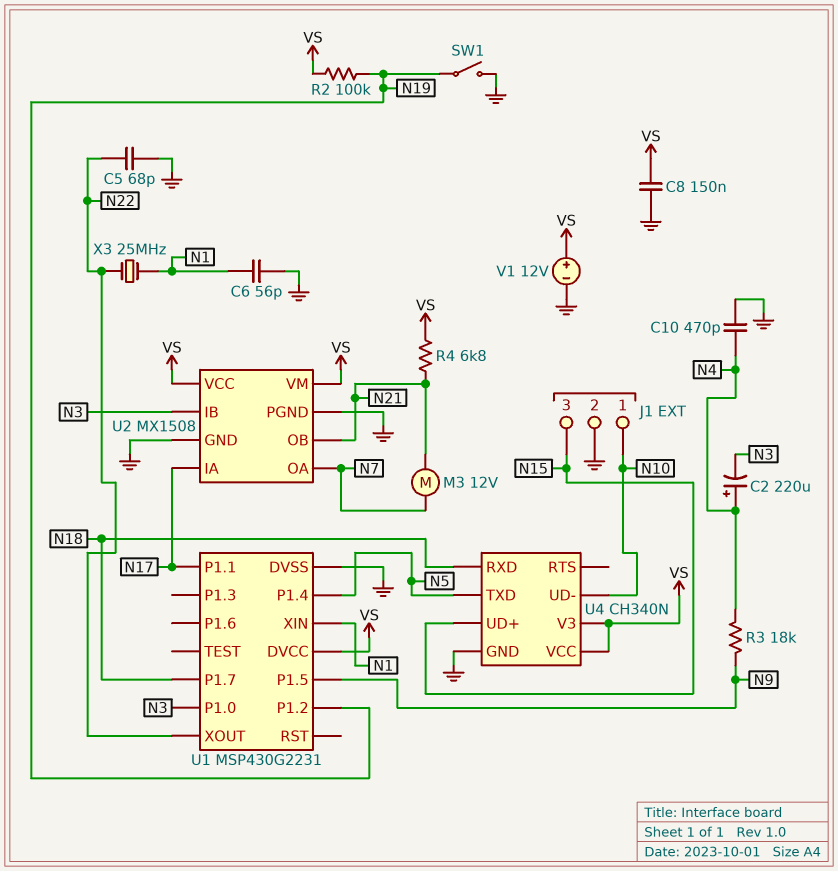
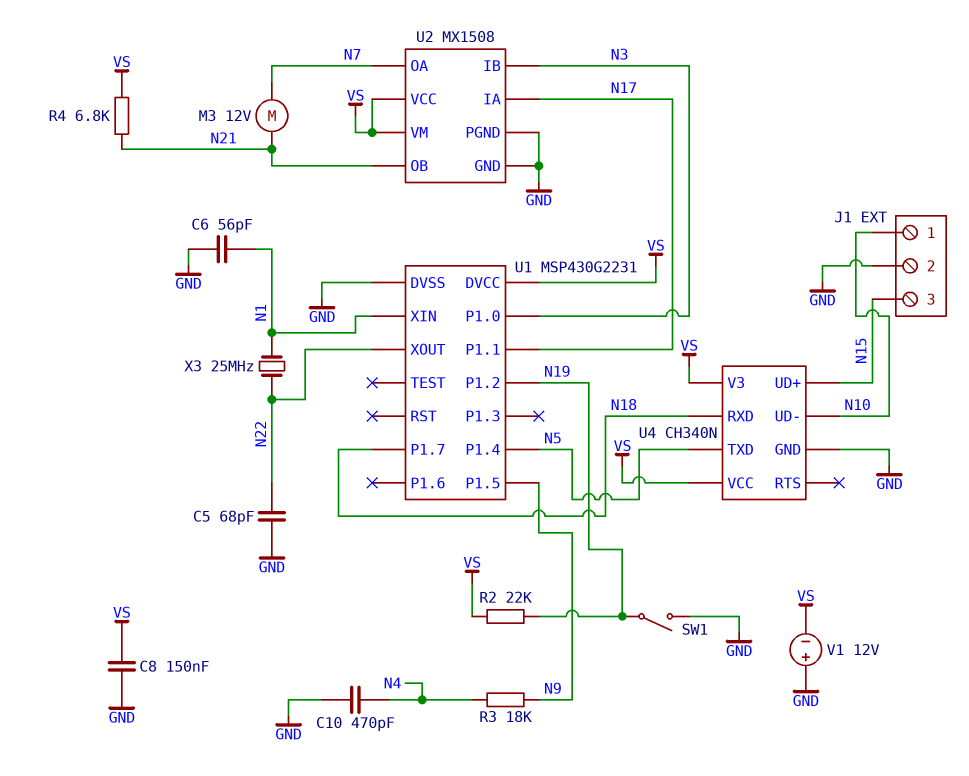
C2: 220uF (plus N4, minus N3) -> none
R2: 100k (N19, VS) -> 22k (N19, VS)
V1: 12V (plus VS, minus GND) -> 12V (plus GND, minus VS)

